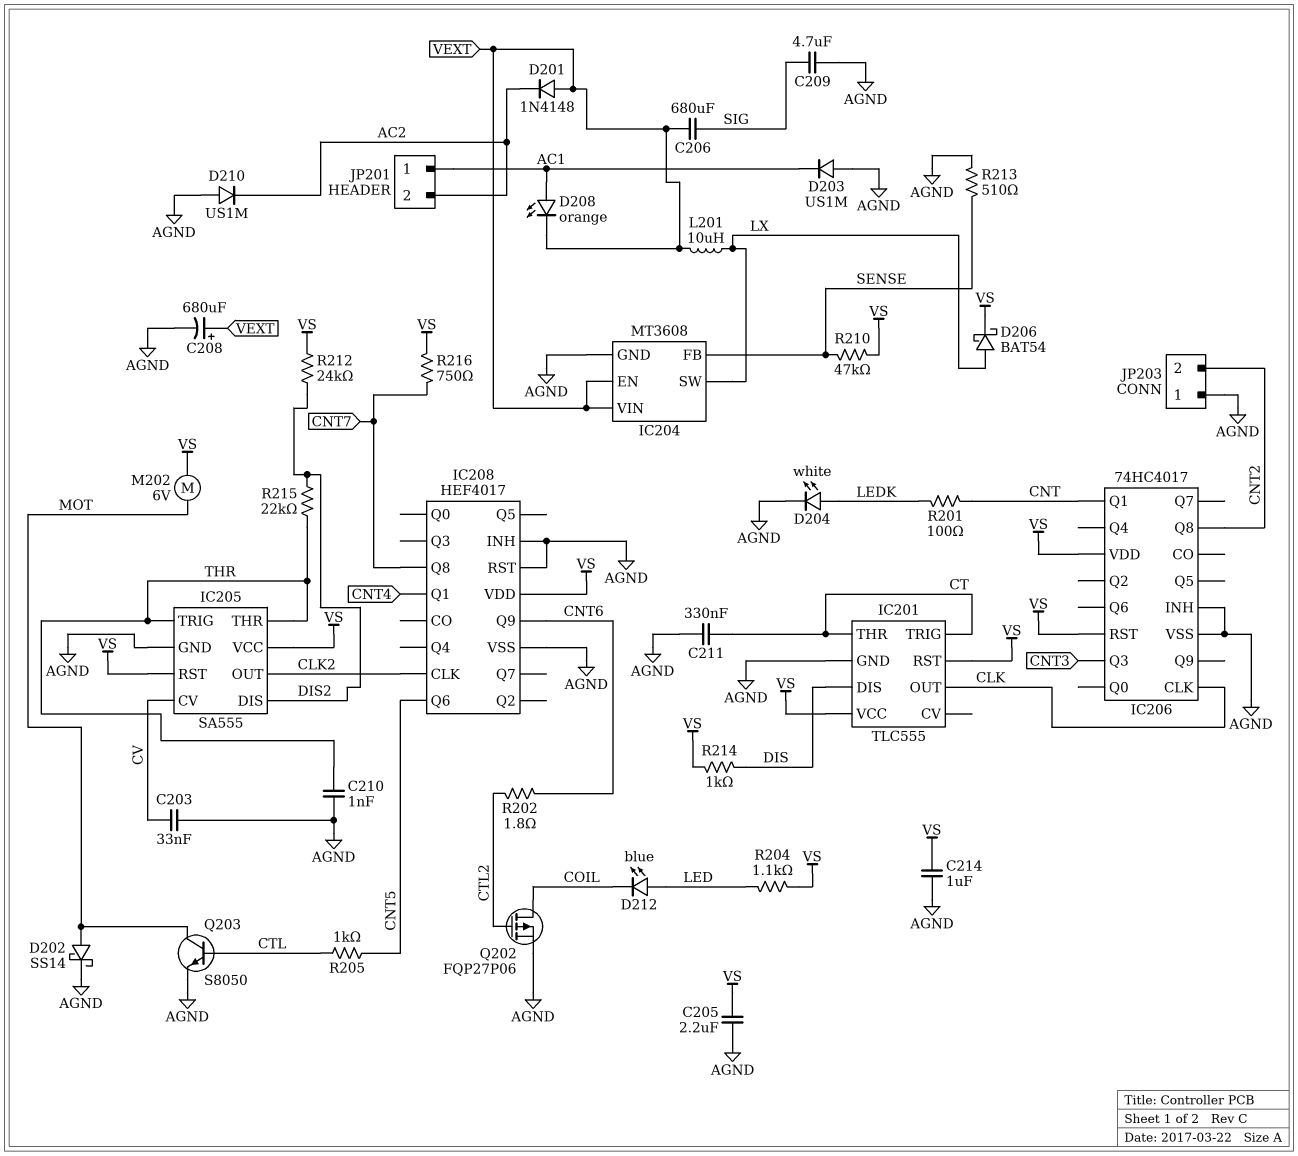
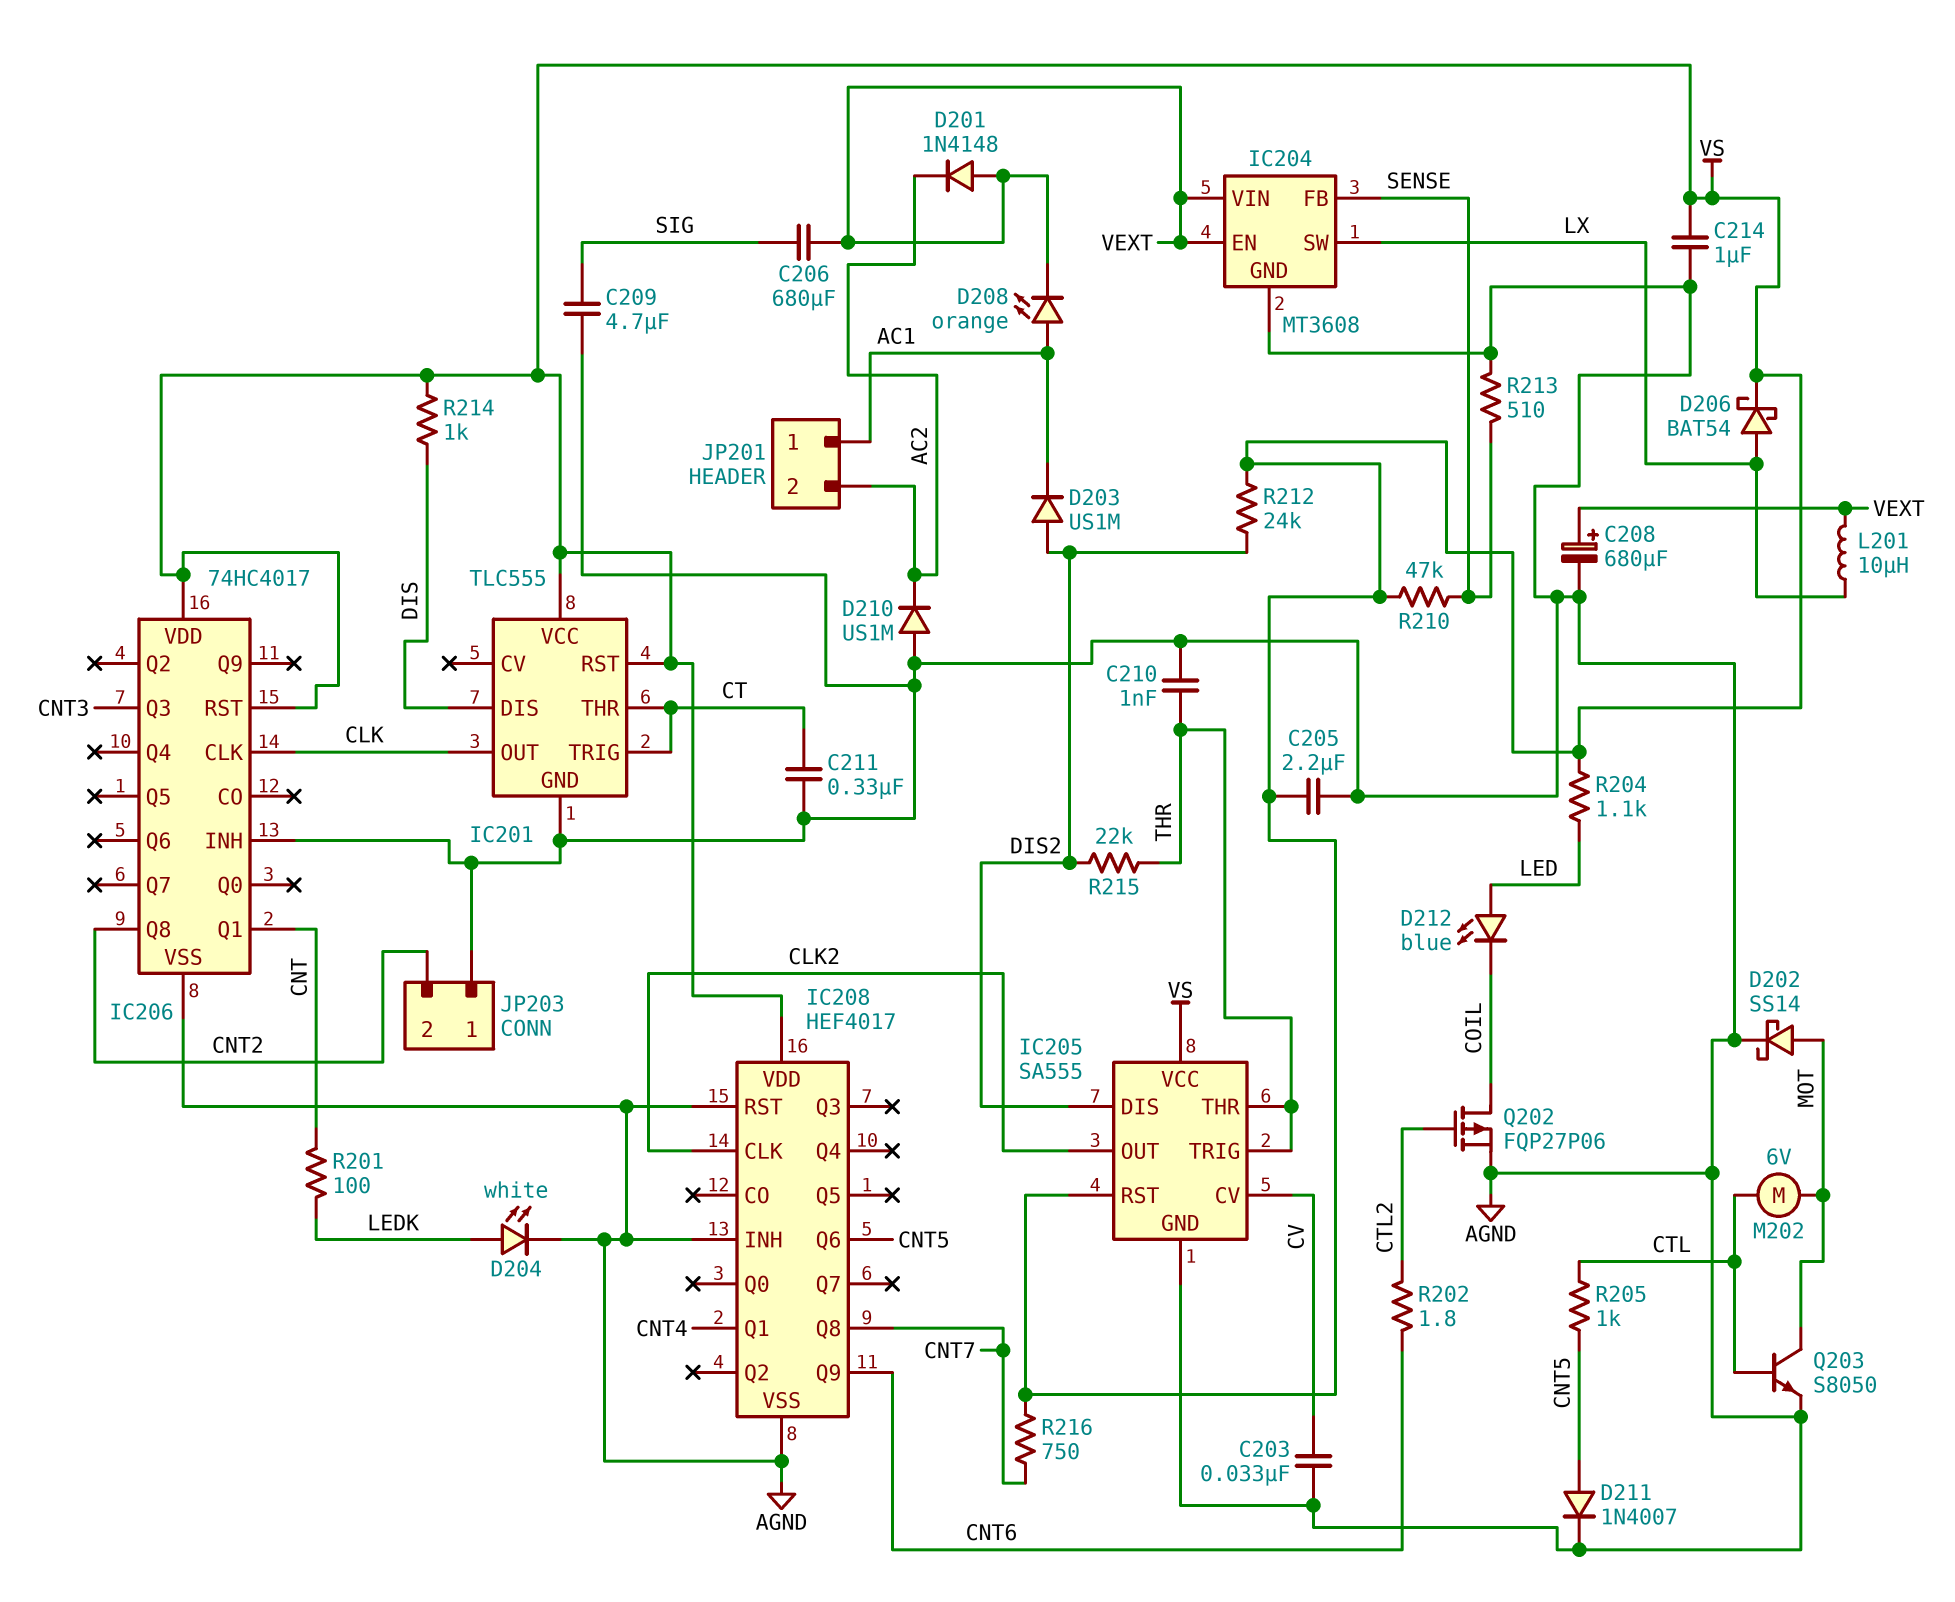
D203: diode US1M (A AGND, K AC1) -> diode US1M (A DIS2, K AC1)
D211: none -> diode 1N4007 (A CNT5, K AGND)
M202: motor 6V (MOT, VS) -> motor 6V (CTL, MOT)

